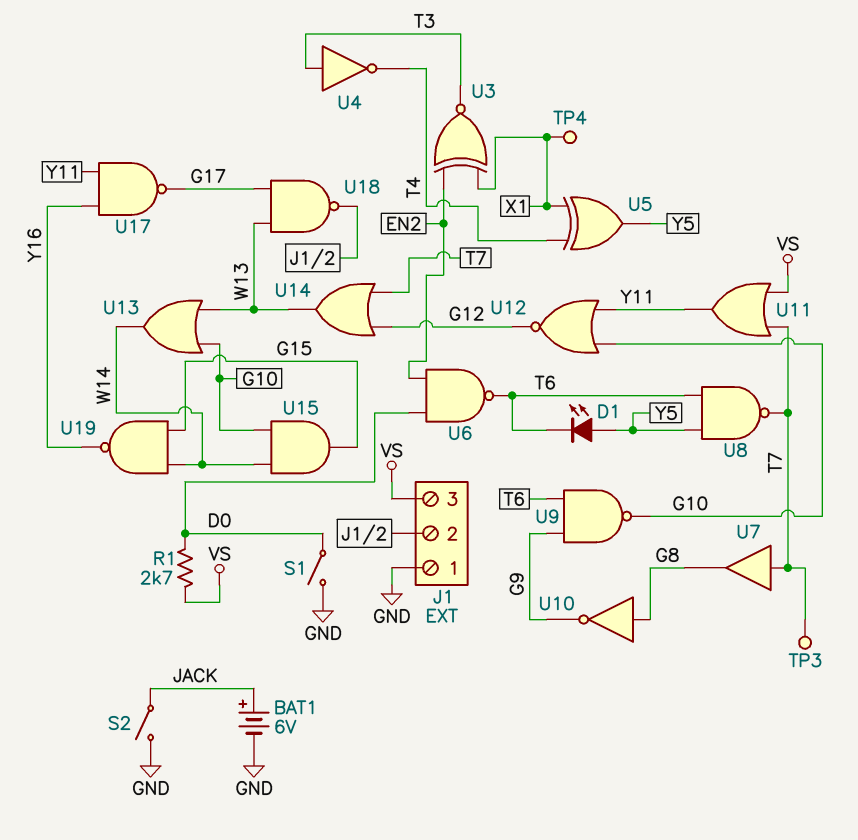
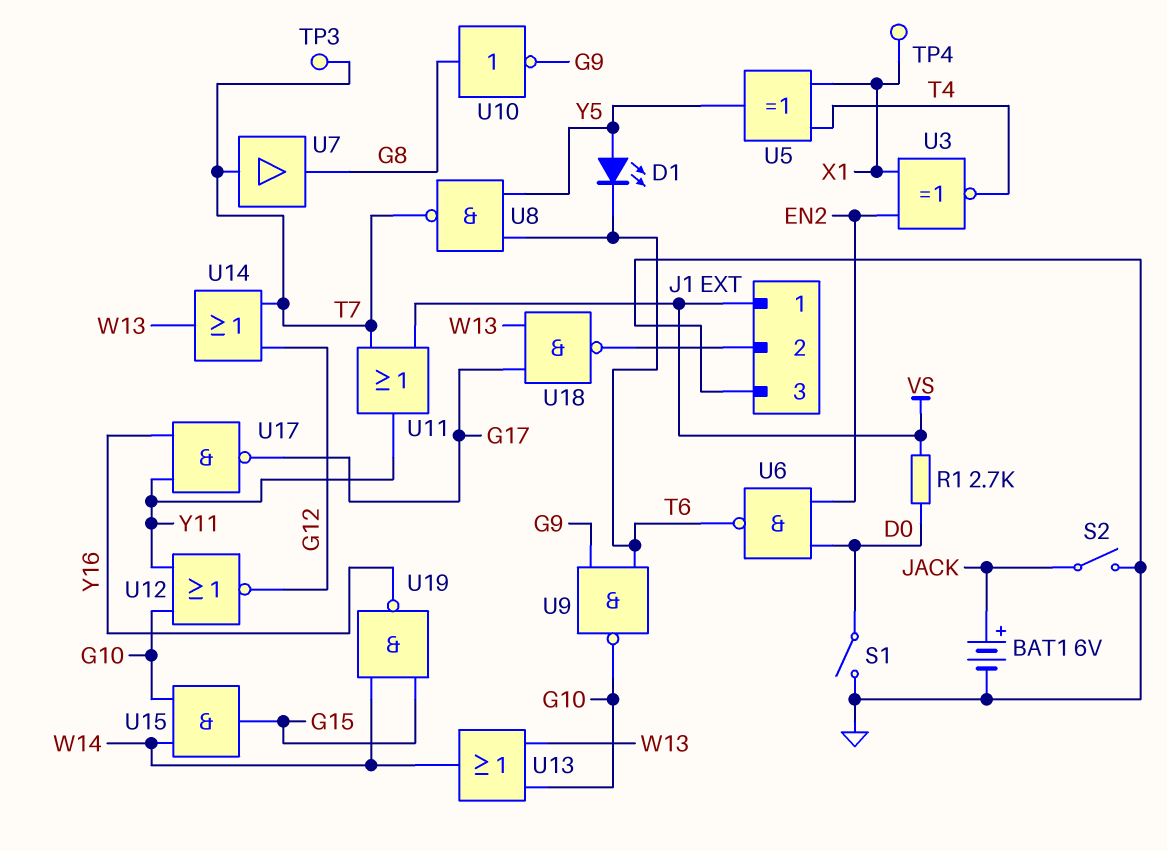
J1 pin 1: GND -> VS
J1 pin 3: VS -> GND
U3: XNOR (in EN2, in X1, out T3) -> XNOR (in EN2, in X1, out T4)
U4: NOT (in T3, out T4) -> none

